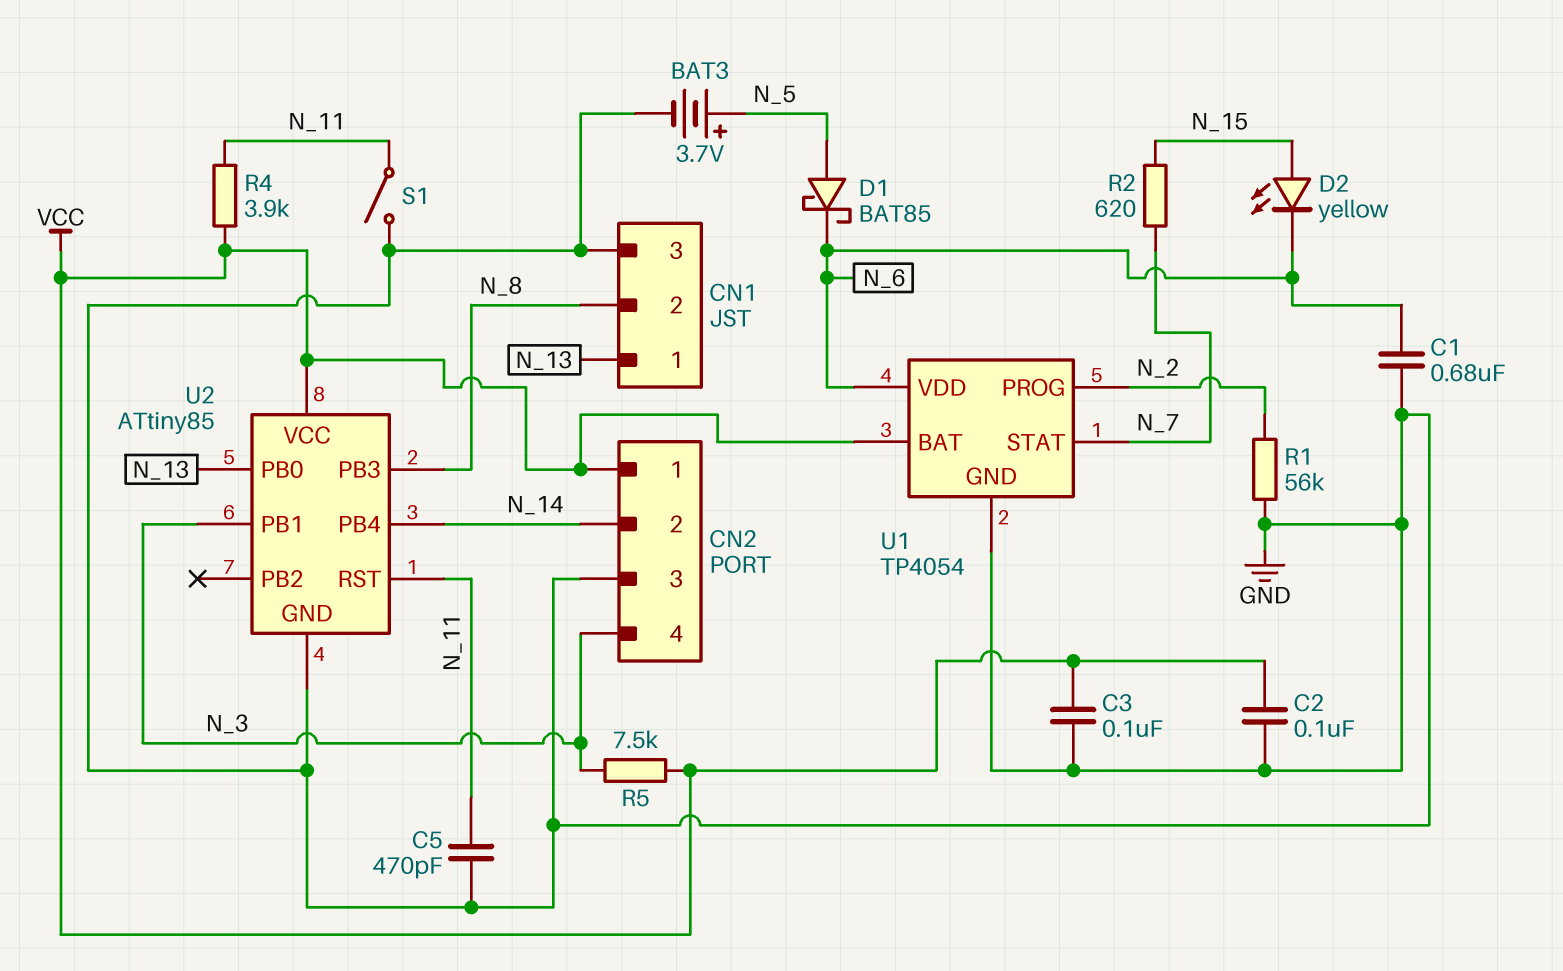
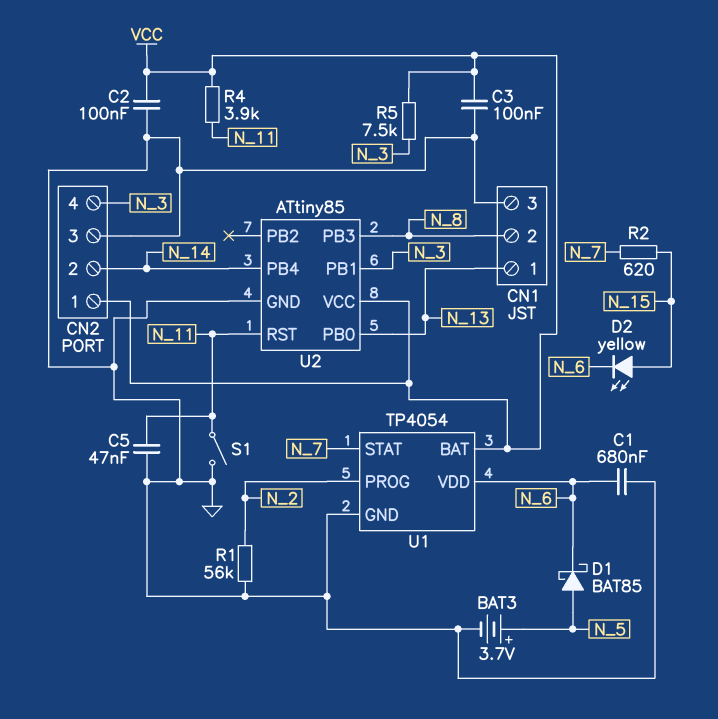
C5: 470pF (GND, N_11) -> 47nF (GND, N_11)

